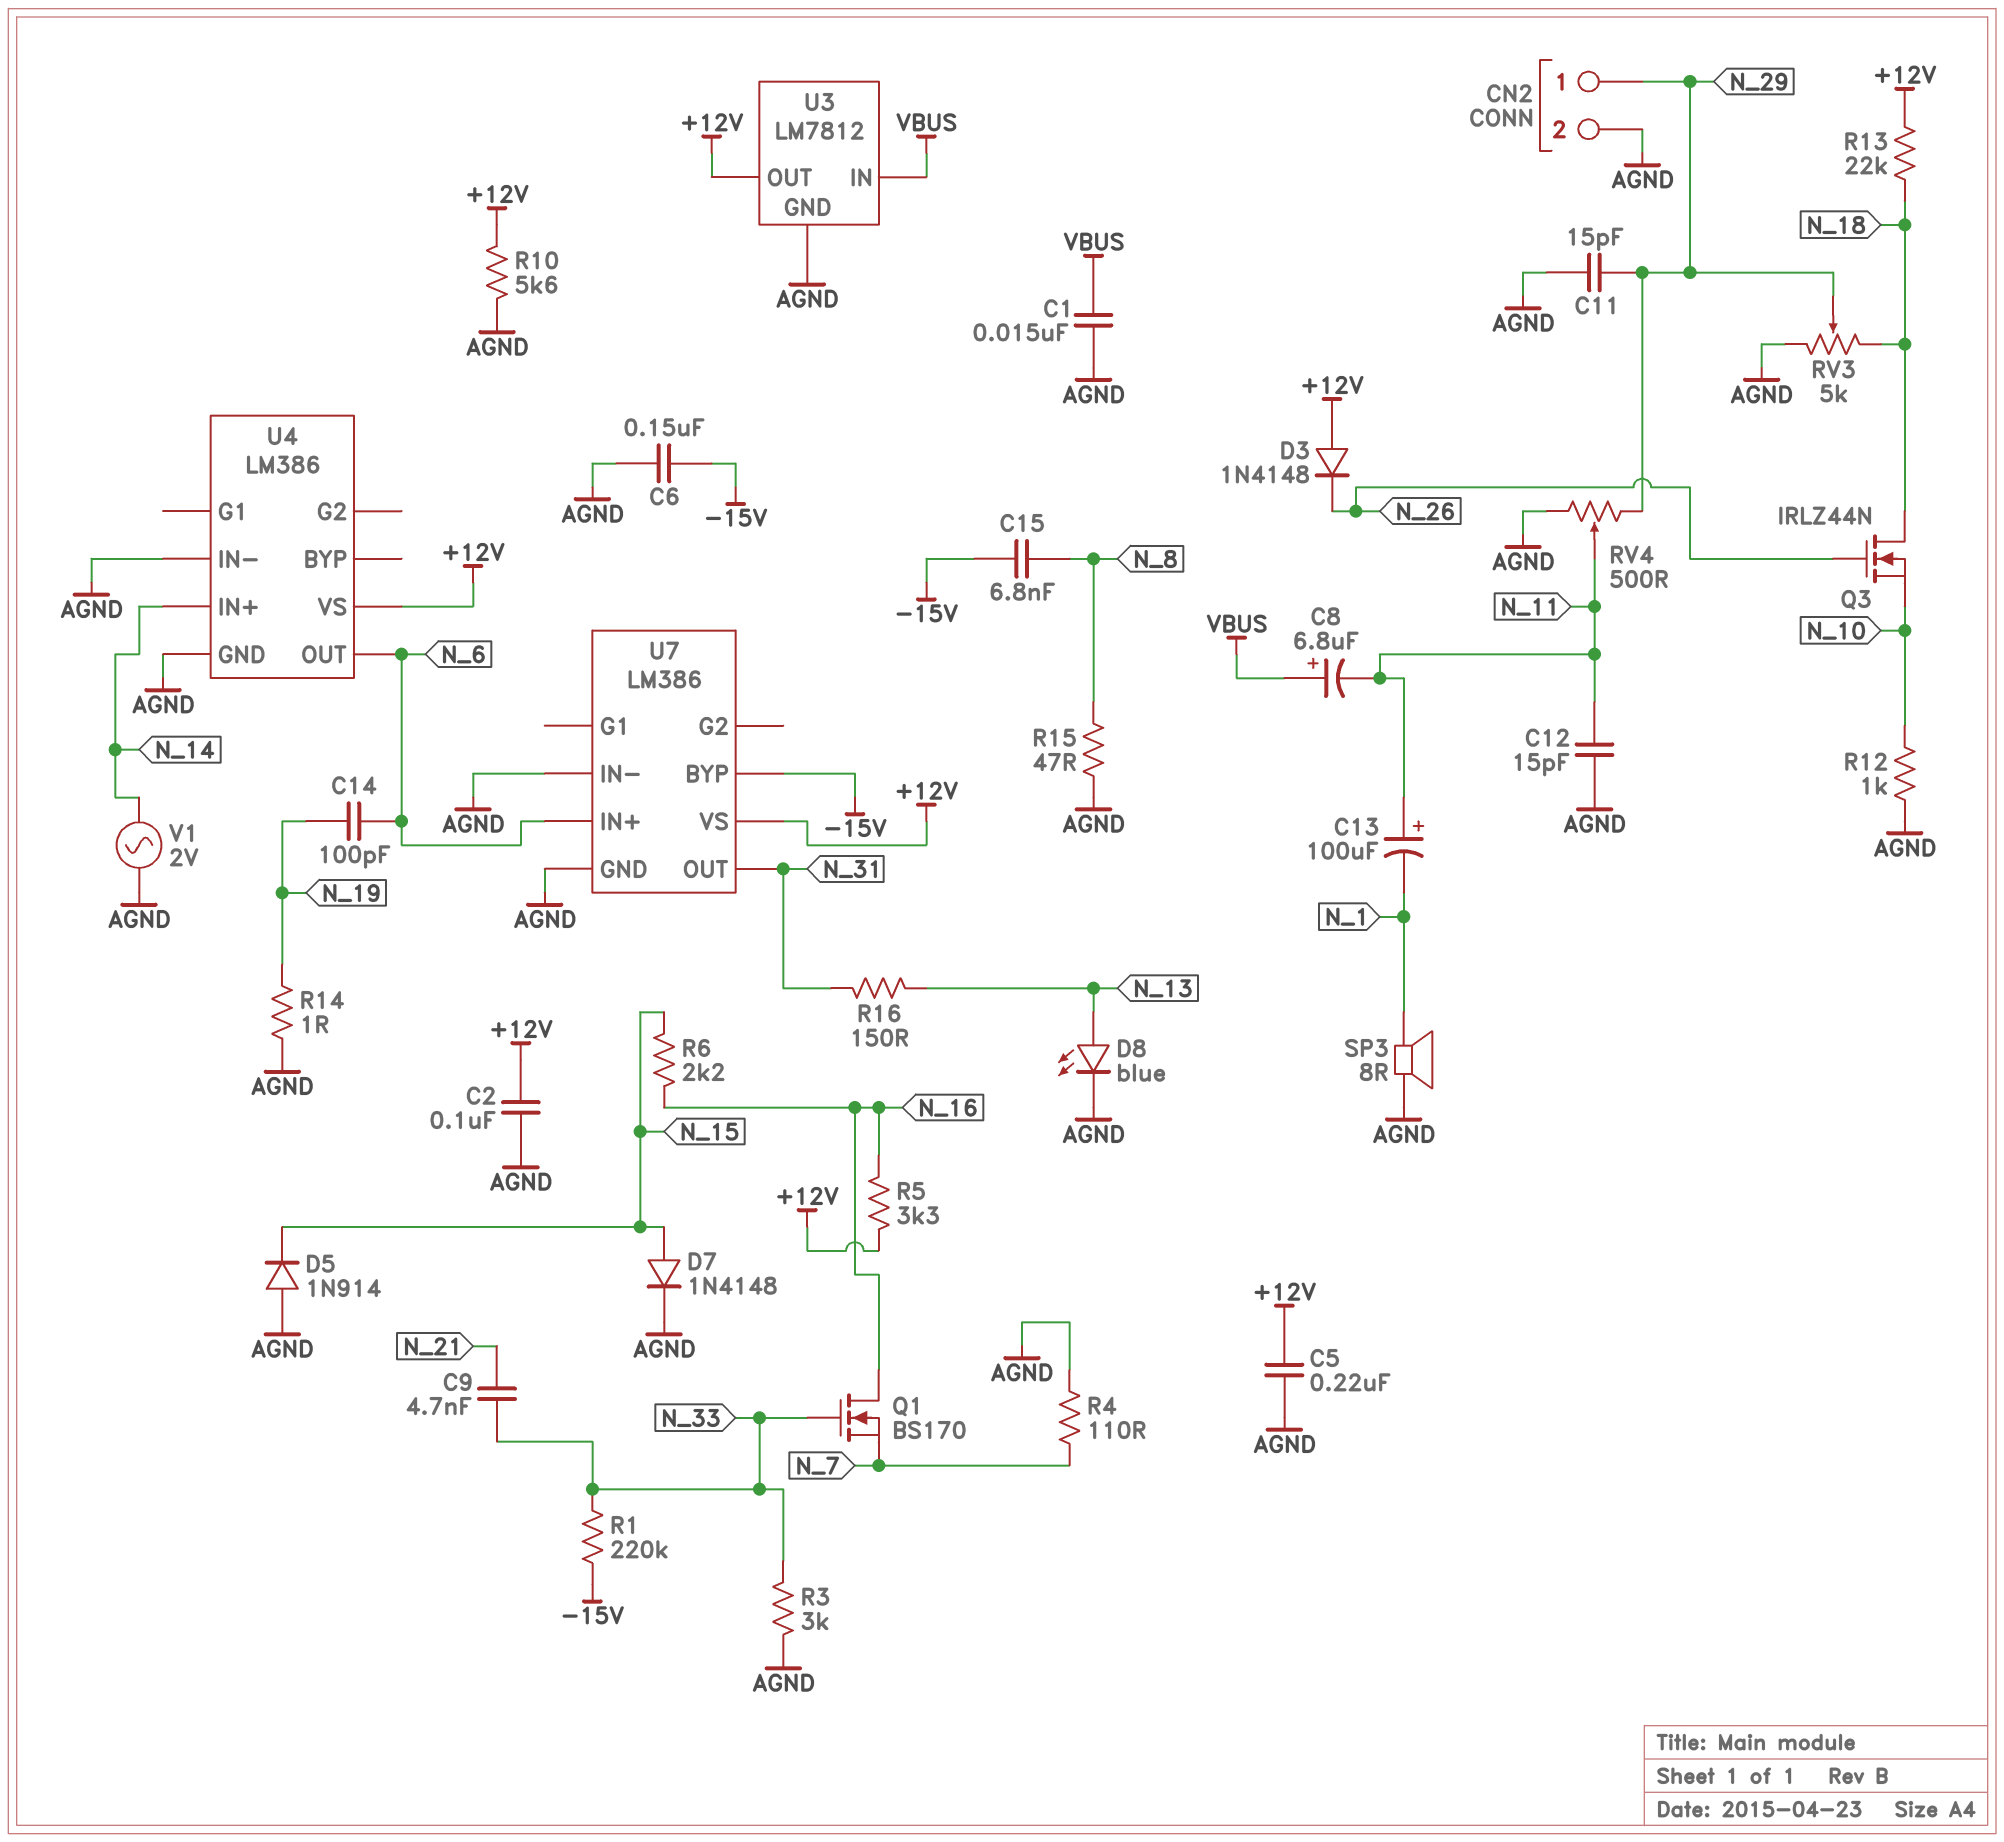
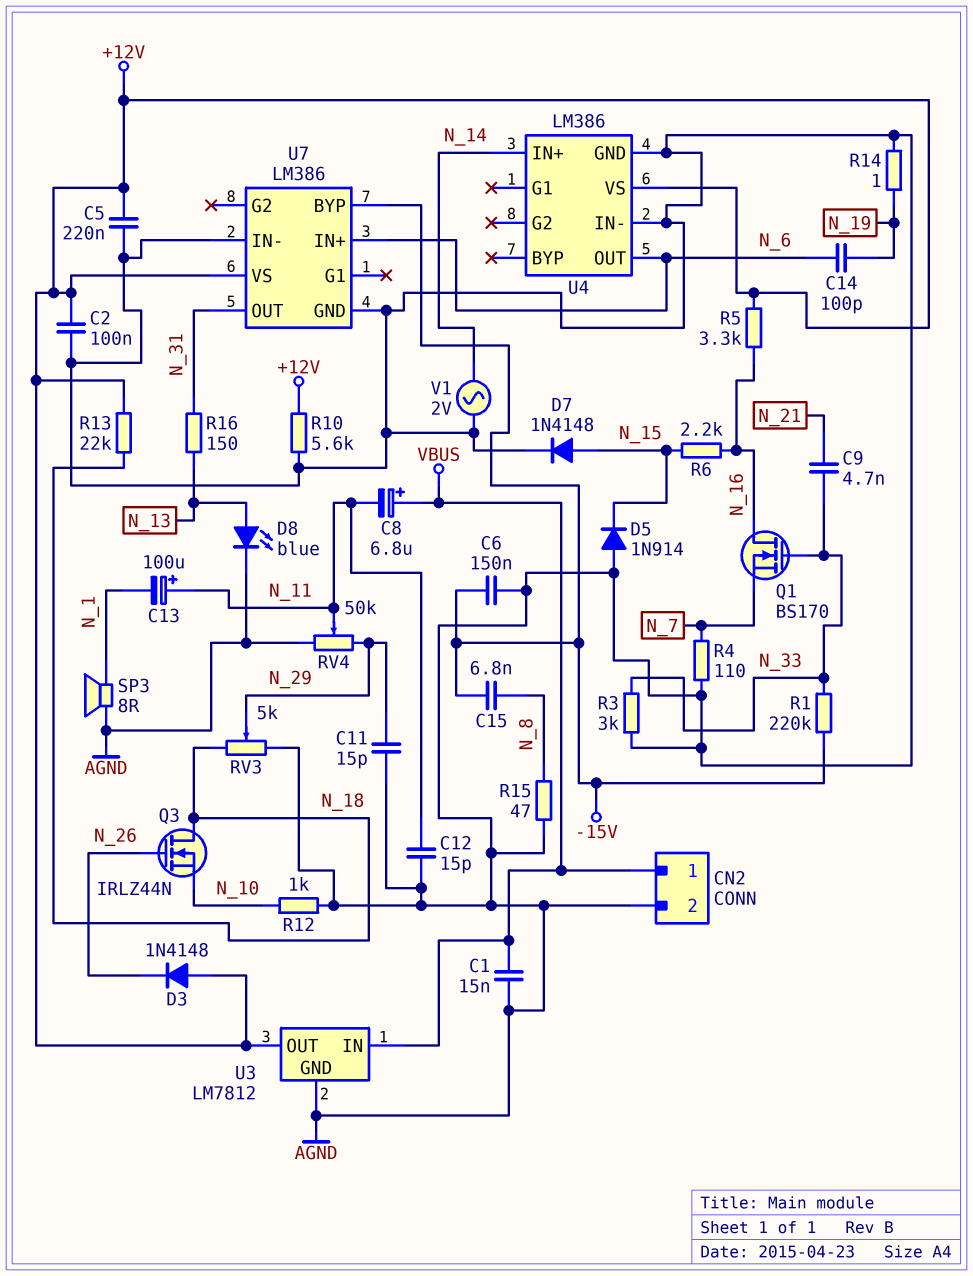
CN2 pin 1: N_29 -> VBUS
RV4: 500 (AGND, N_29, wiper N_11) -> 50k (AGND, N_29, wiper N_11)

